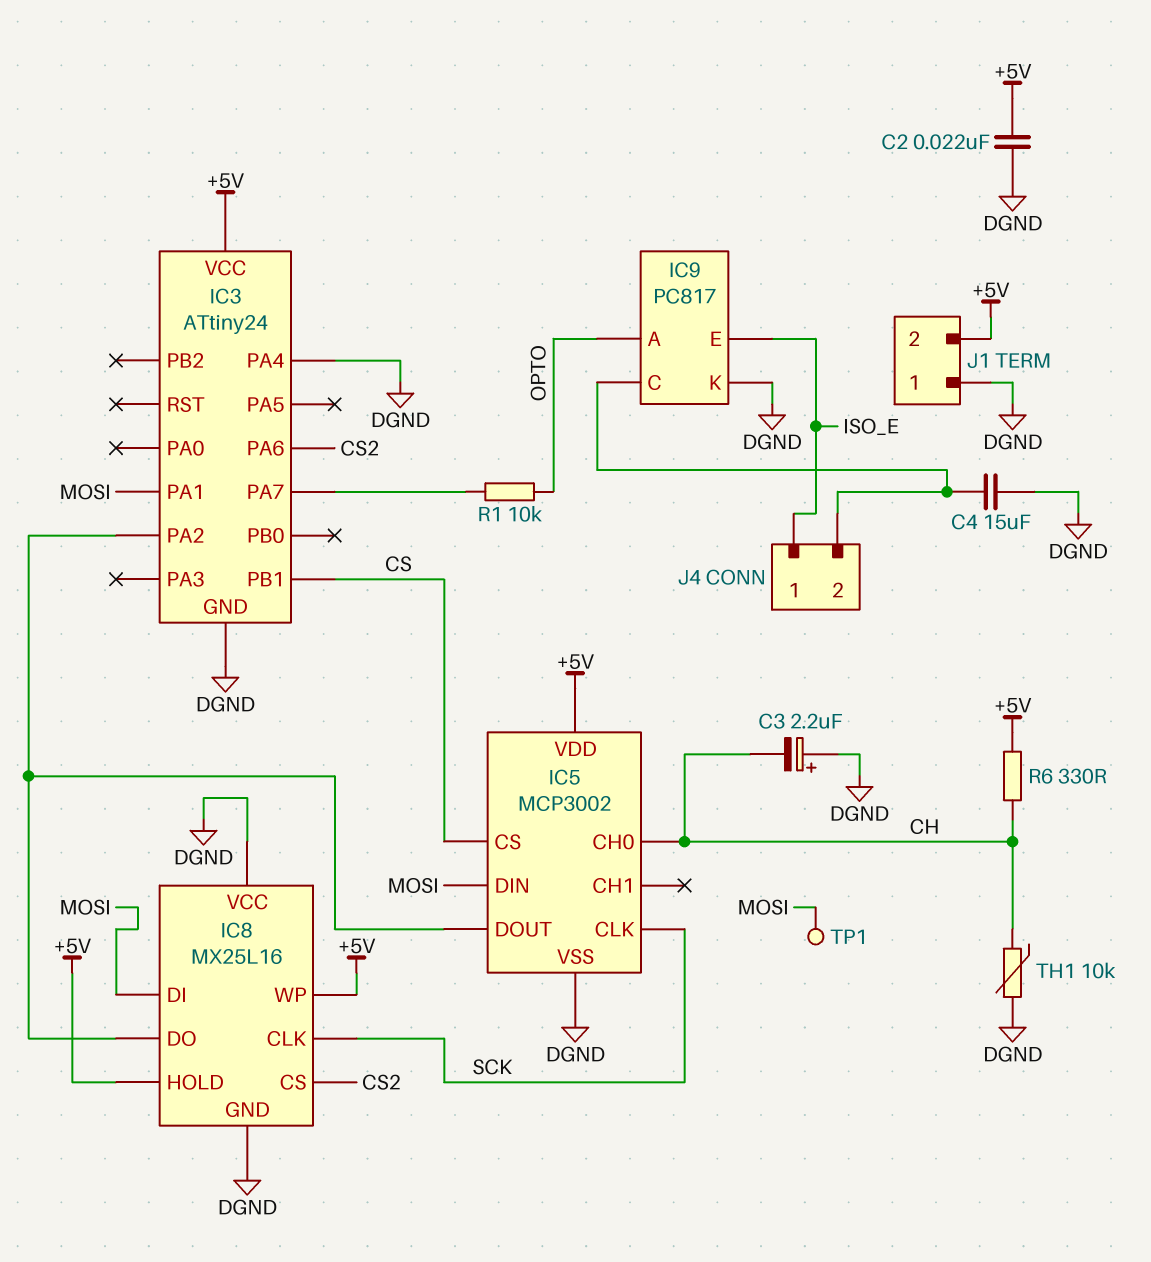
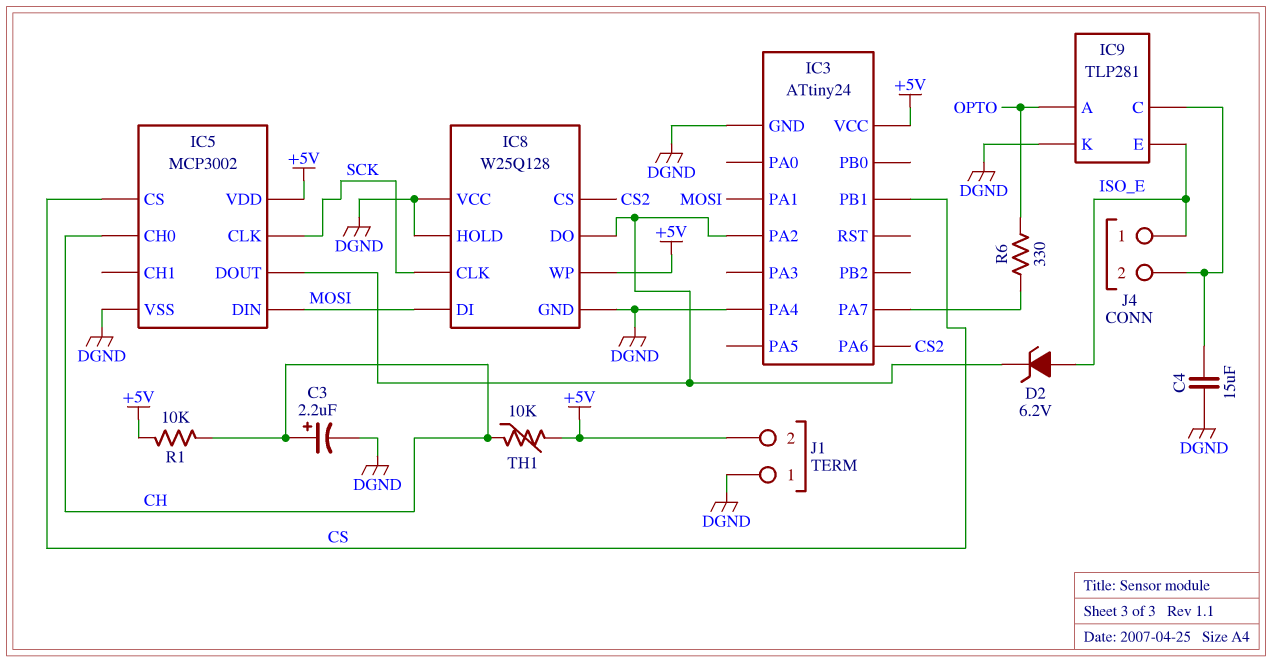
C2: 22nF (+5V, DGND) -> none
C3: 2.2uF (plus DGND, minus CH) -> 2.2uF (plus CH, minus DGND)
D2: none -> zener 6.2V (A ISO_E, K IC3/PA2)
IC8: MX25L16 -> W25Q128
IC8 pin HOLD: +5V -> DGND
IC9: PC817 -> TLP281
R1: 10k (IC3/PA7, OPTO) -> 10k (+5V, CH)
R6: 330 (+5V, CH) -> 330 (IC3/PA7, OPTO)
TH1: 10k (CH, DGND) -> 10k (+5V, CH)
TP1: test point (MOSI) -> none

